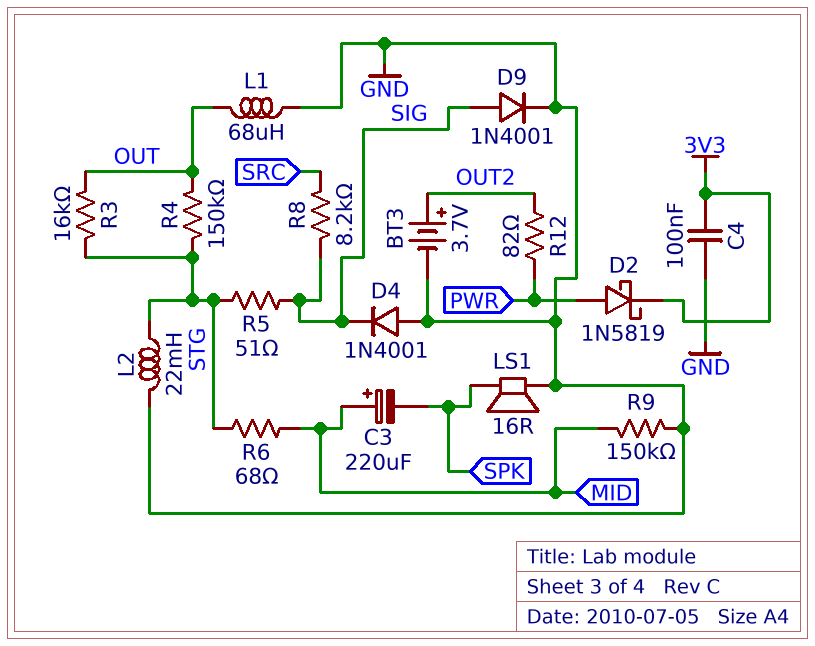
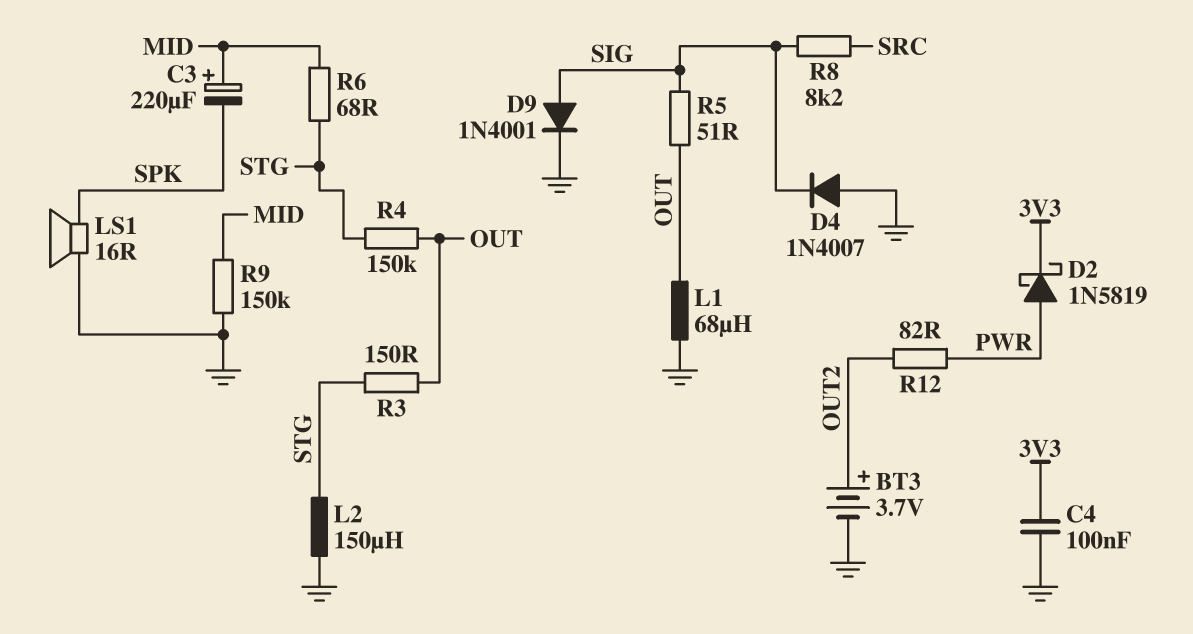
D4: diode 1N4001 (A GND, K SIG) -> diode 1N4007 (A GND, K SIG)
L2: 22mH (GND, STG) -> 150uH (GND, STG)
R3: 16k (OUT, STG) -> 150 (OUT, STG)
R5: 51 (SIG, STG) -> 51 (OUT, SIG)

